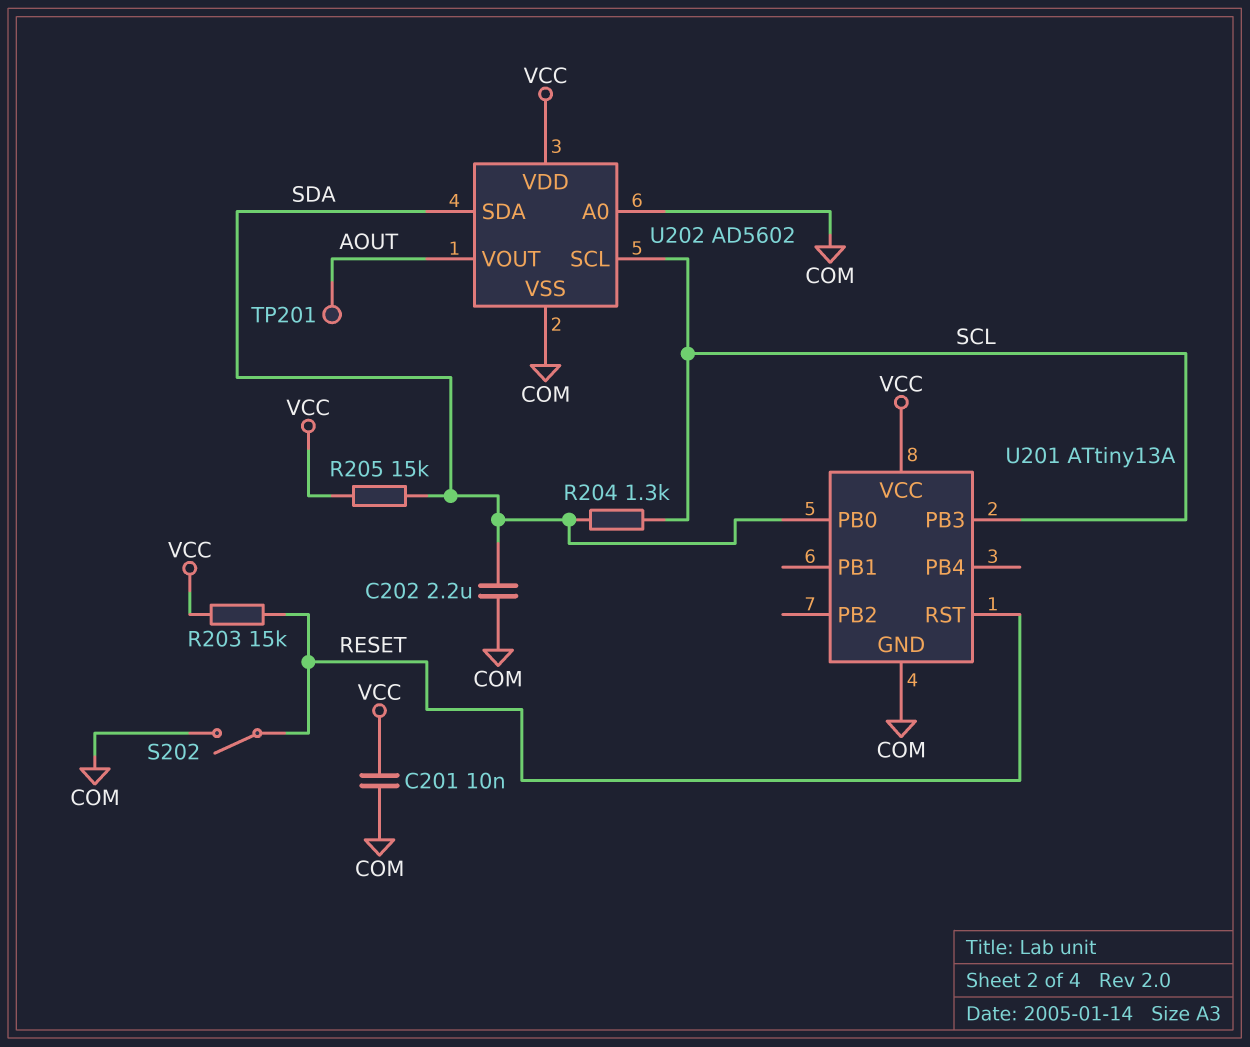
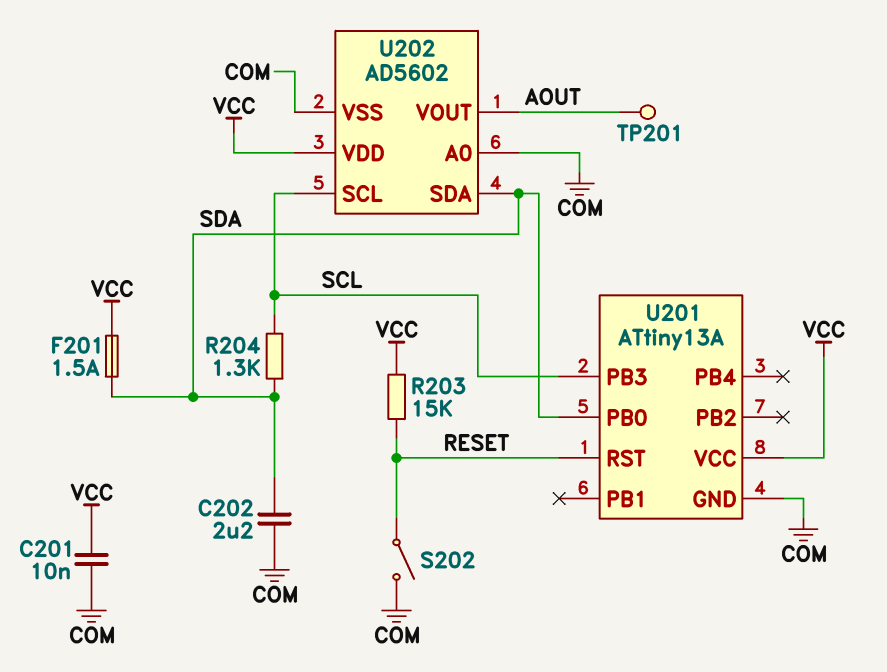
F201: none -> 1.5A (SDA, VCC)
R205: 15k (SDA, VCC) -> none

